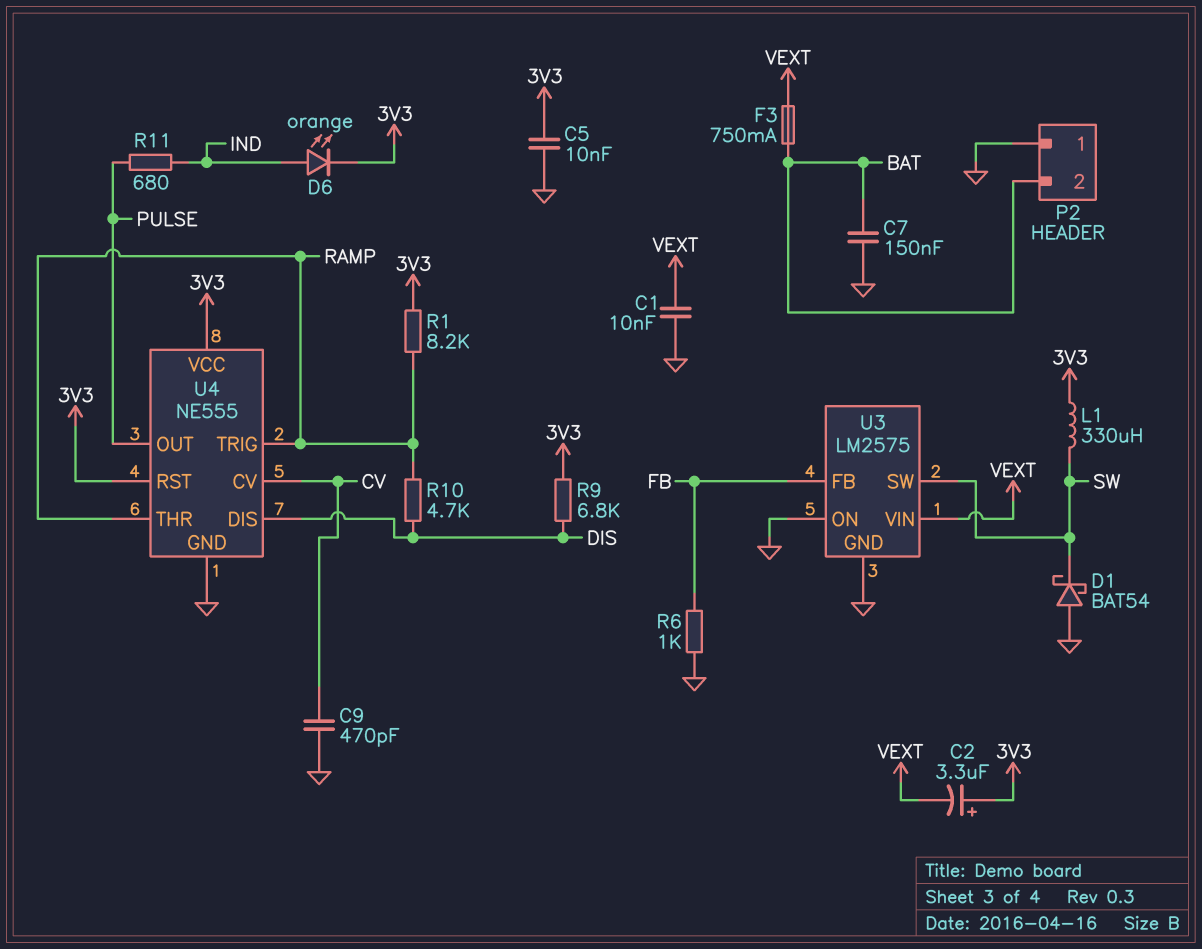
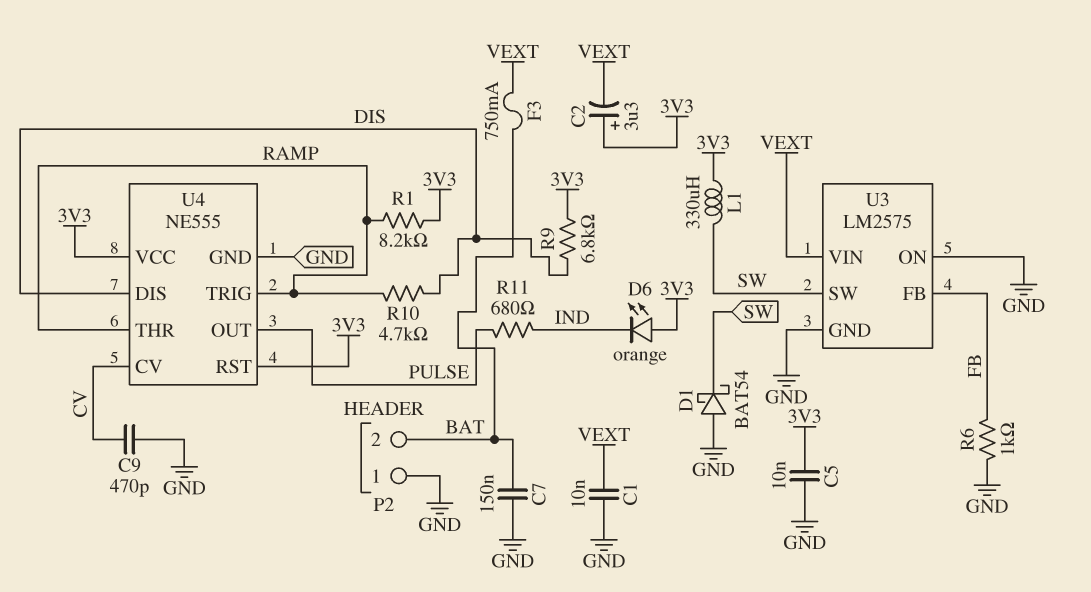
D6: LED orange (A IND, K 3V3) -> LED orange (A 3V3, K IND)

